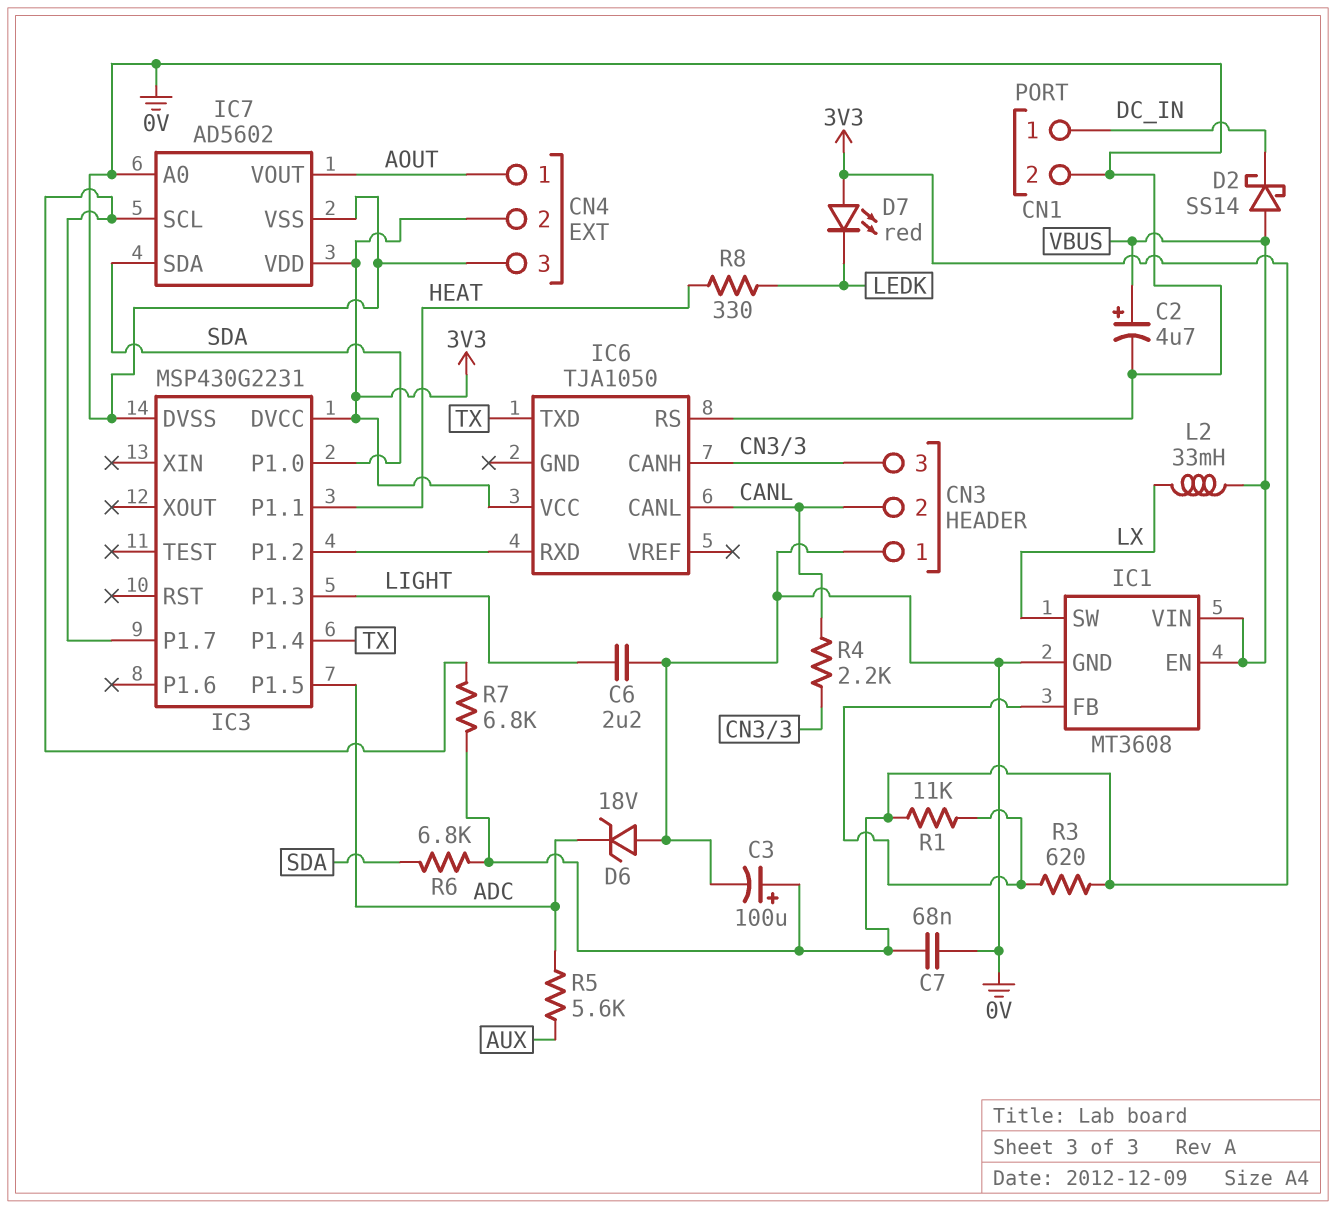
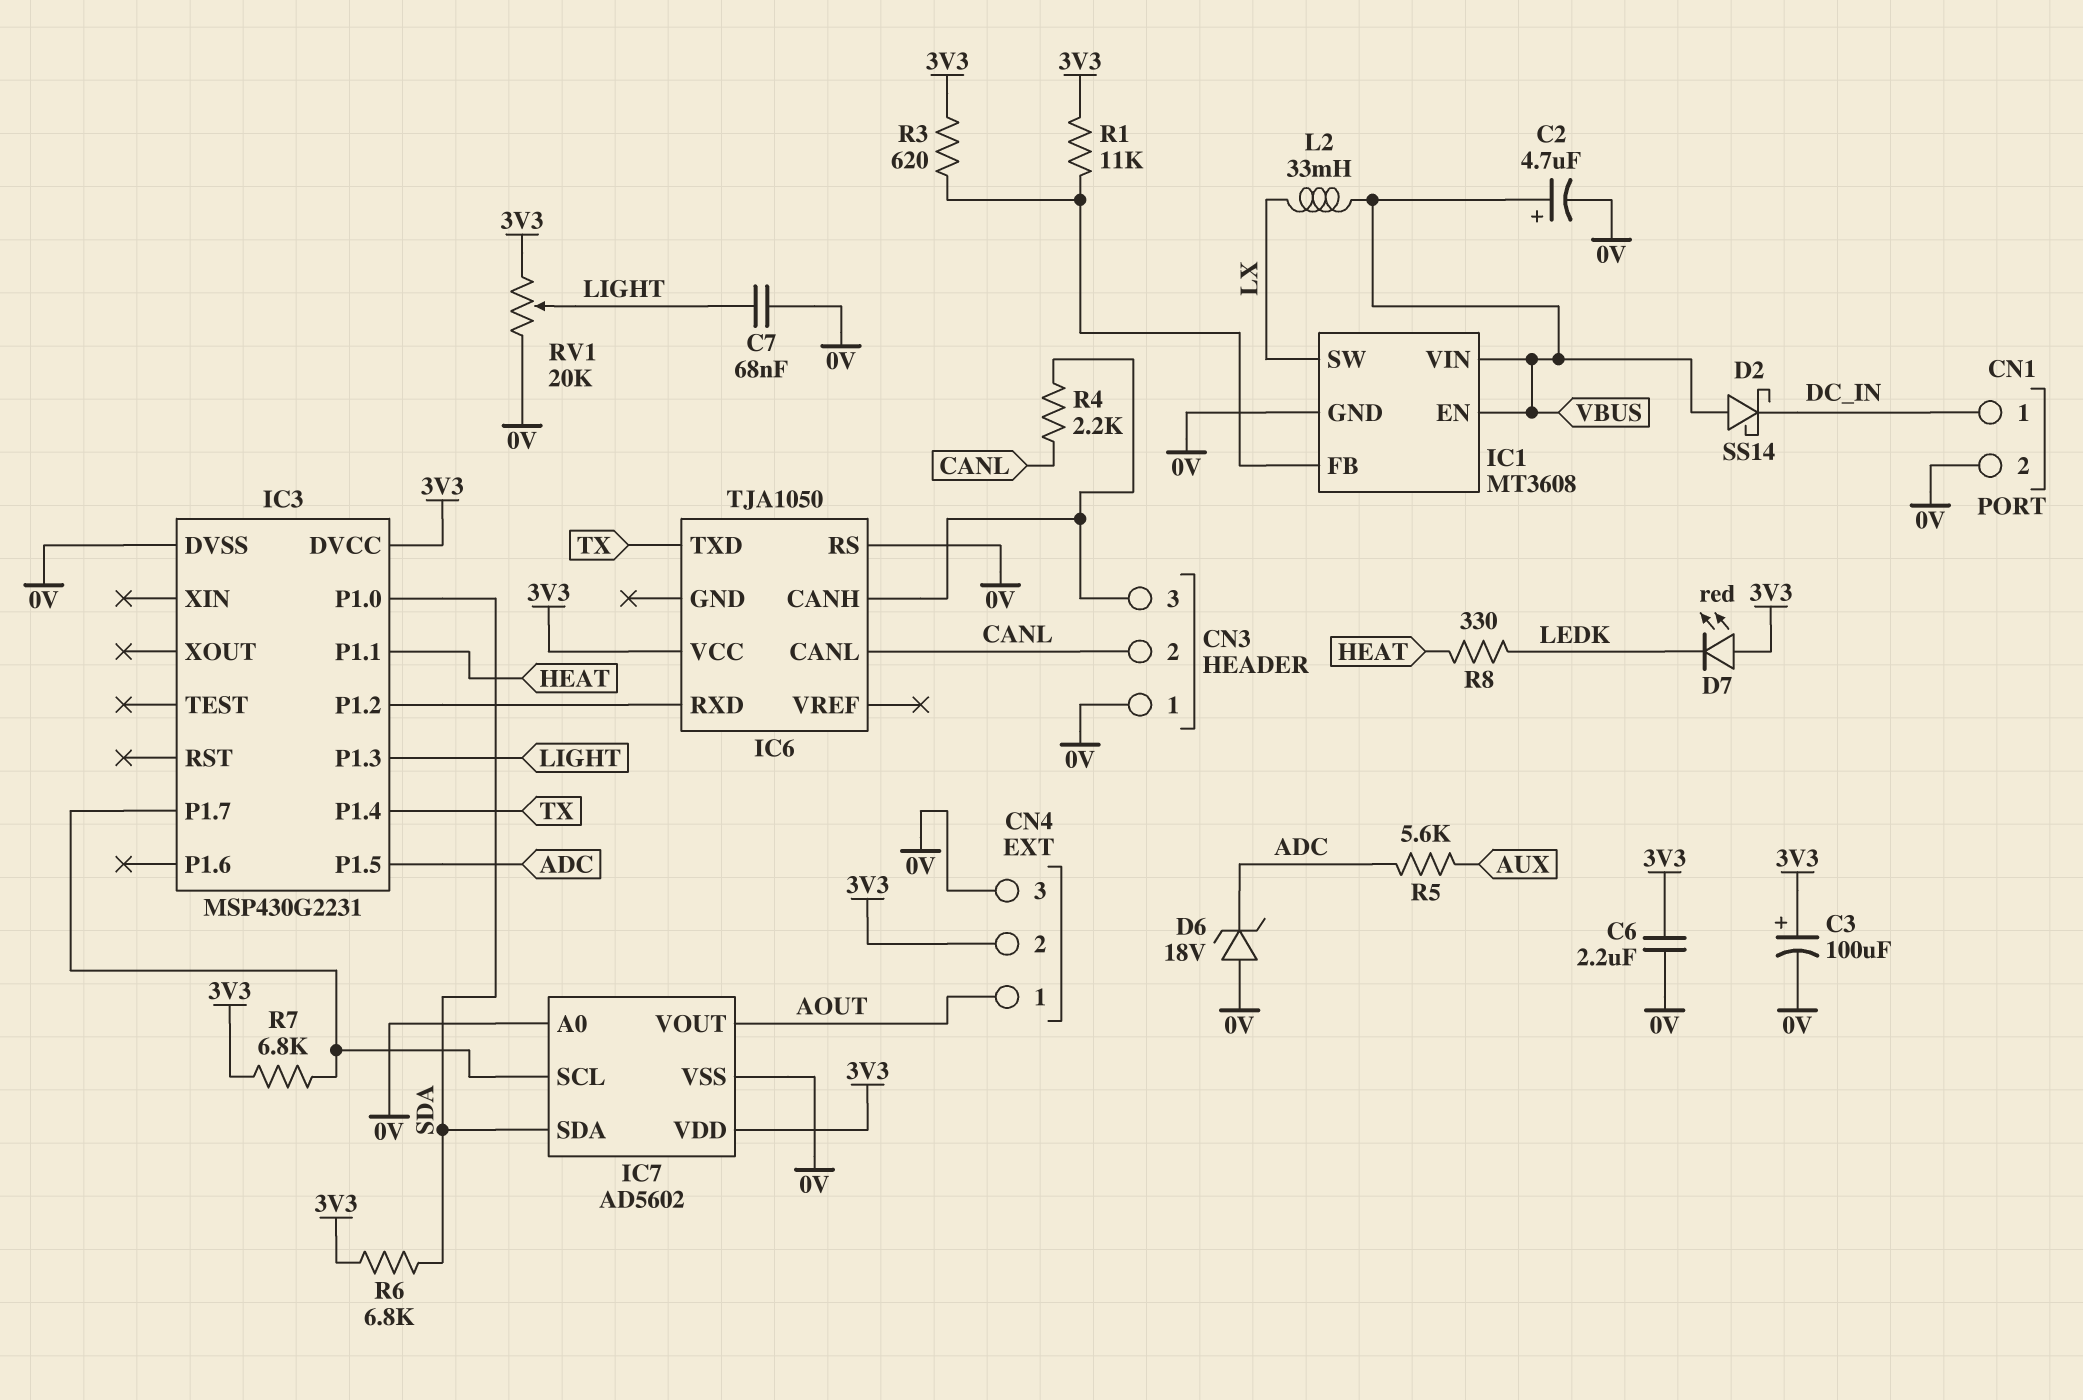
C6: 2.2uF (0V, LIGHT) -> 2.2uF (0V, 3V3)
C7: 68nF (0V, 3V3) -> 68nF (0V, LIGHT)
RV1: none -> 20k (0V, 3V3, wiper LIGHT)

